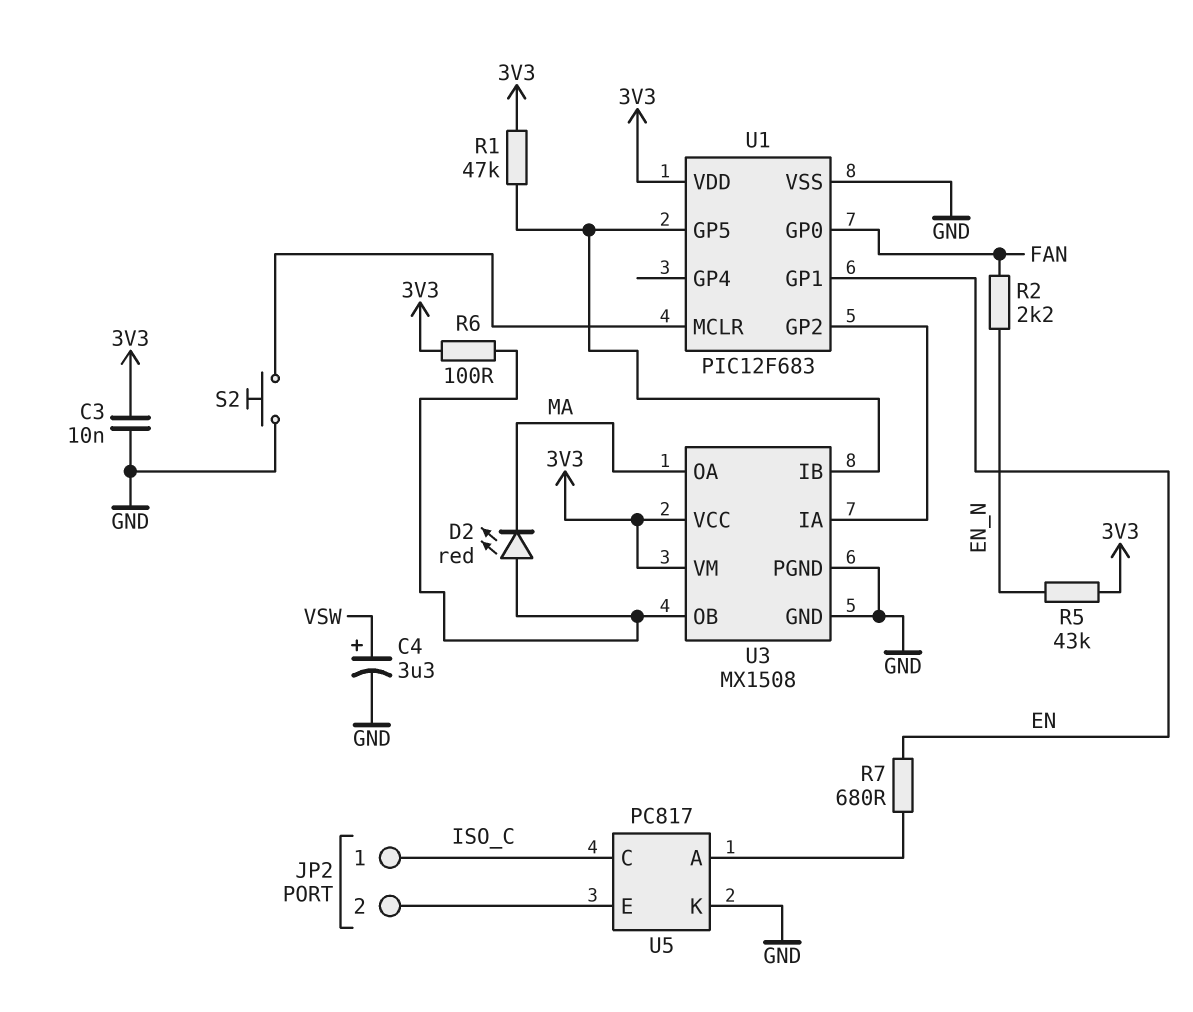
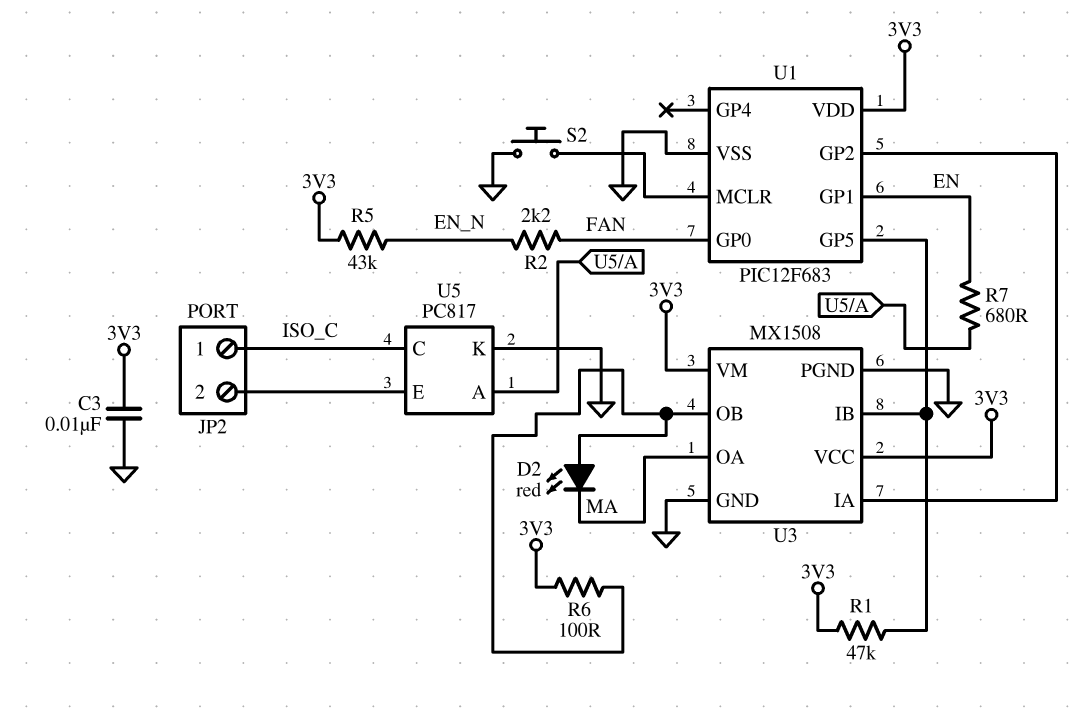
C4: 3.3uF (plus VSW, minus GND) -> none

